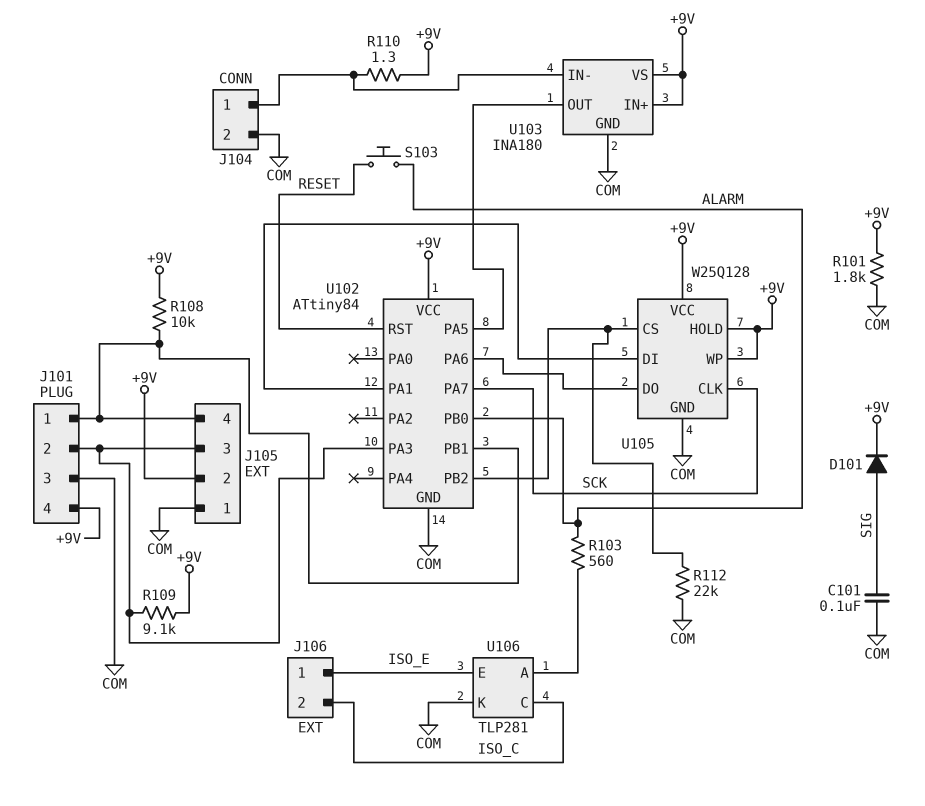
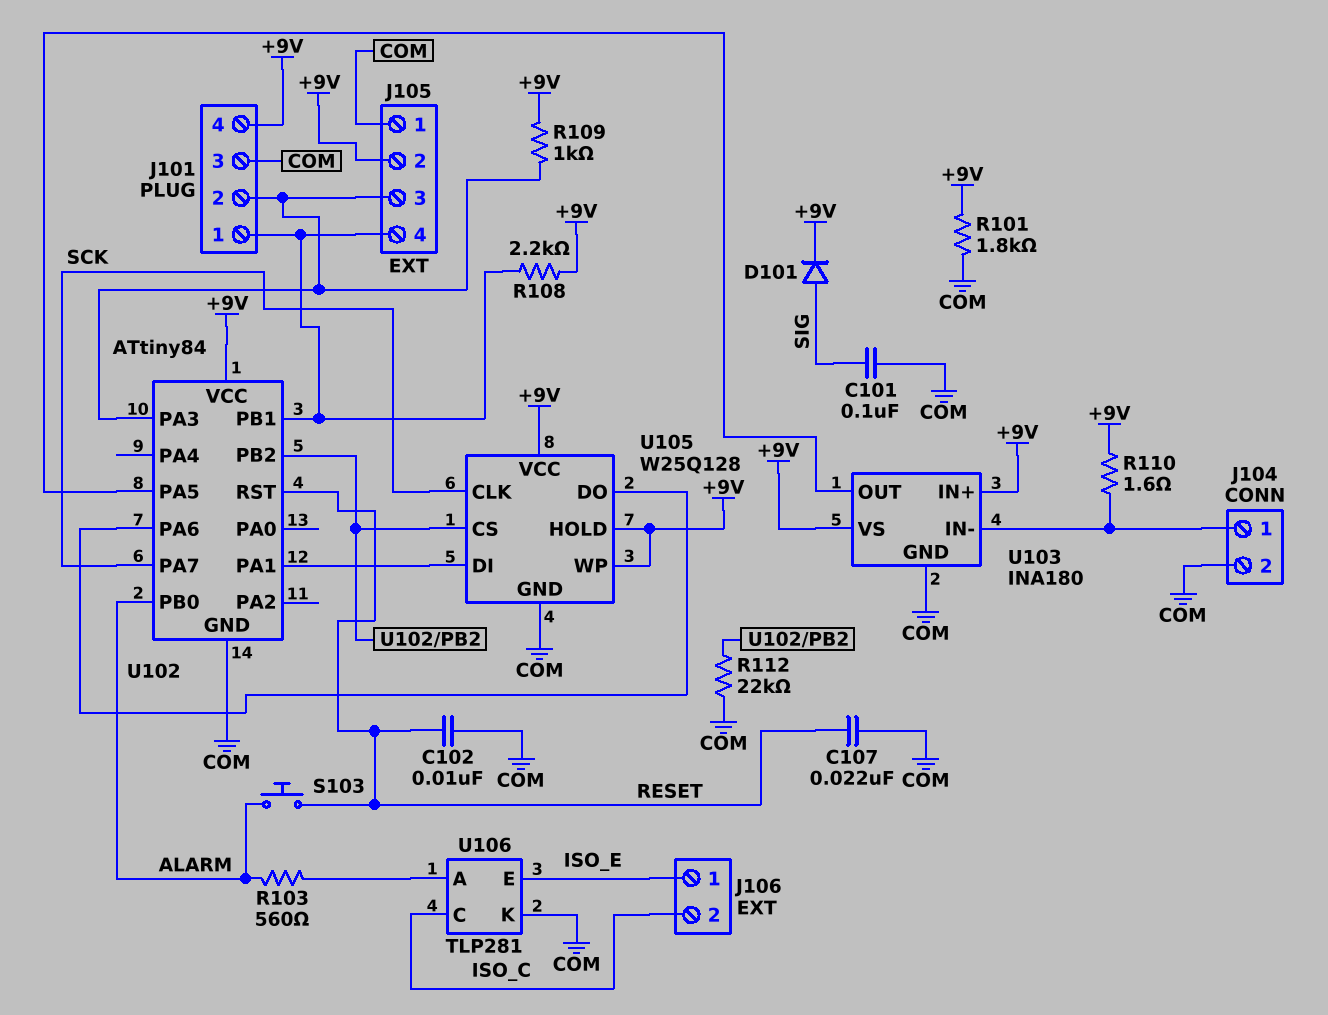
C102: none -> 10nF (COM, RESET)
C107: none -> 22nF (COM, RESET)
R108: 10k (+9V, J101/1) -> 2.2k (+9V, J101/1)
R109: 9.1k (+9V, J101/2) -> 1k (+9V, J101/2)
R110: 1.3 (+9V, J104/1) -> 1.6 (+9V, J104/1)

